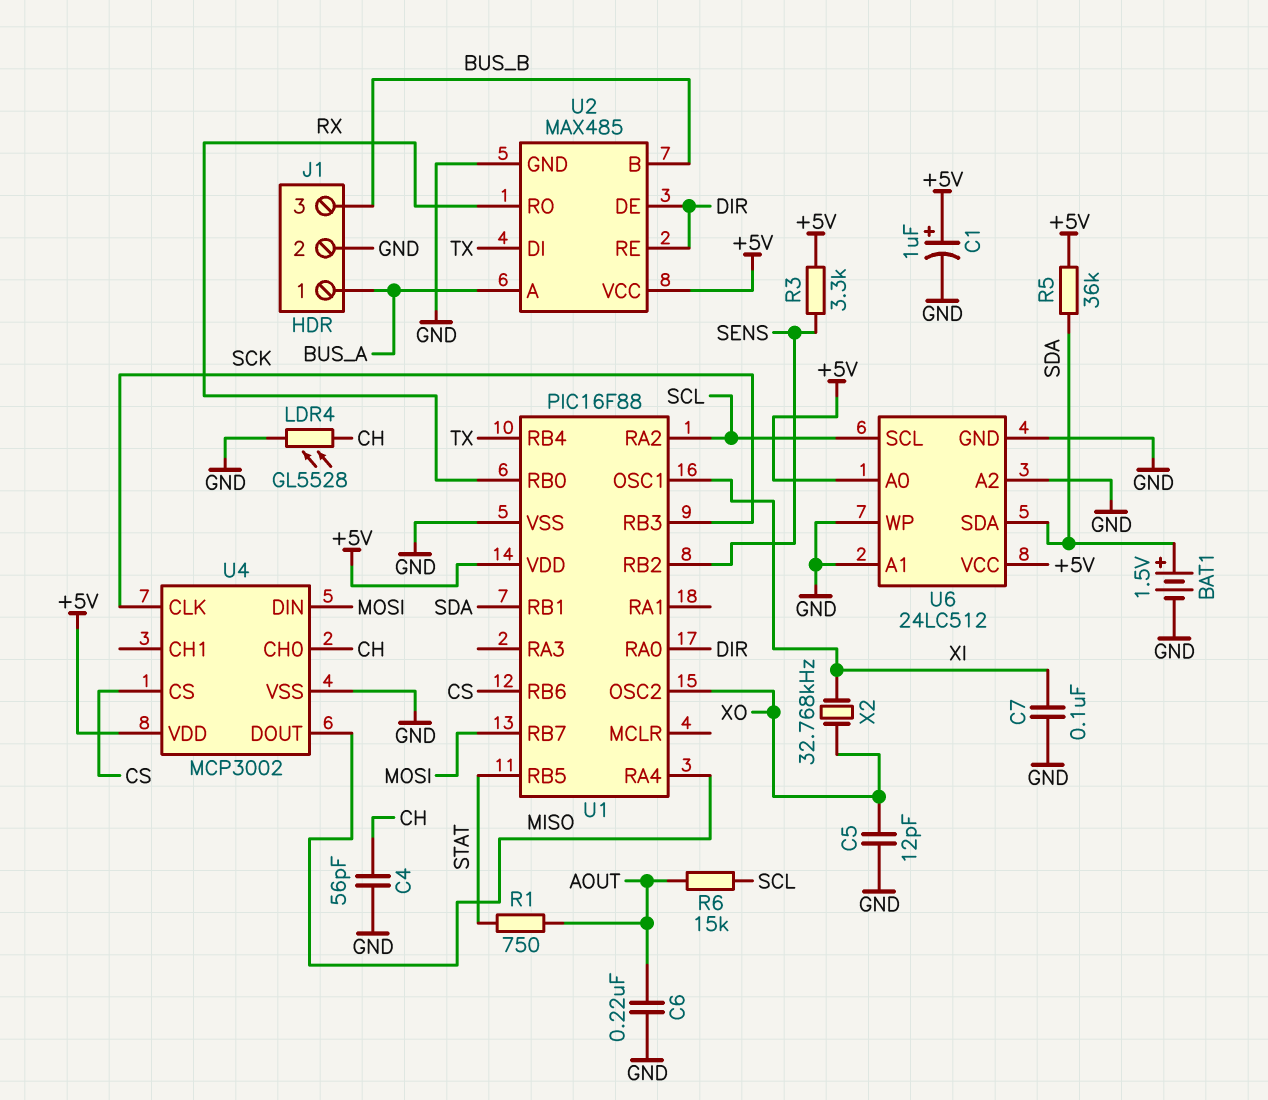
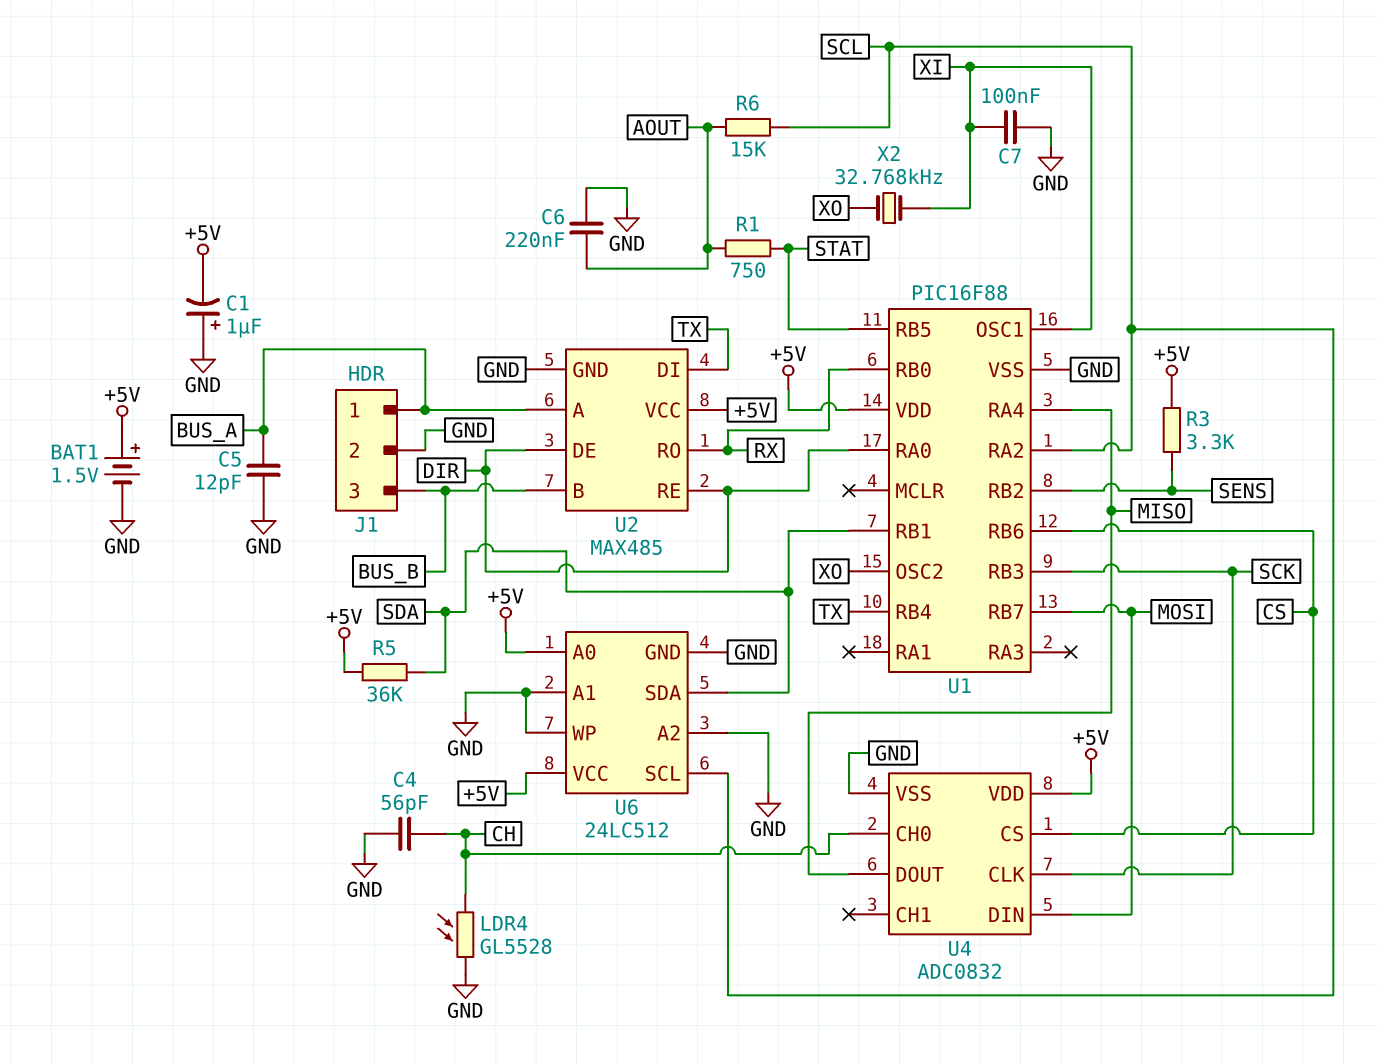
BAT1: 1.5V (plus SDA, minus GND) -> 1.5V (plus +5V, minus GND)
C1: 1uF (plus +5V, minus GND) -> 1uF (plus GND, minus +5V)
C5: 12pF (GND, XO) -> 12pF (BUS_A, GND)
U4: MCP3002 -> ADC0832

